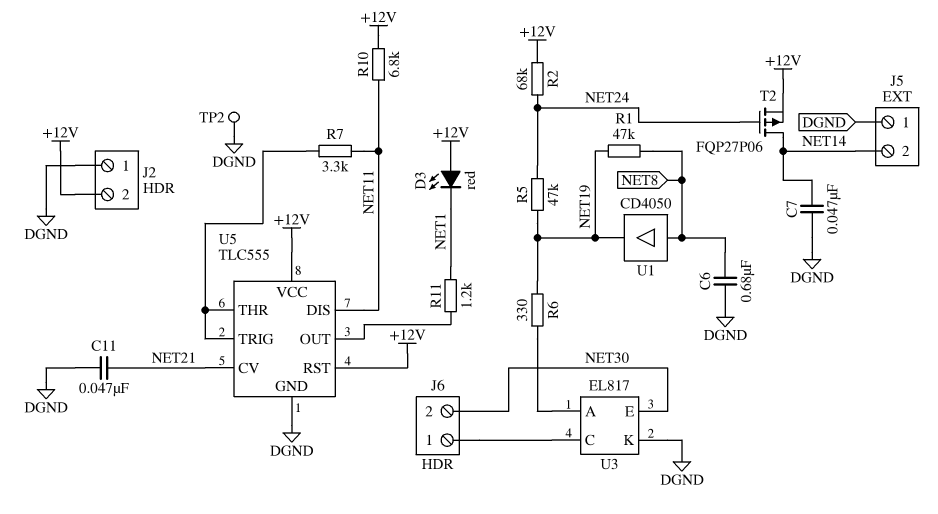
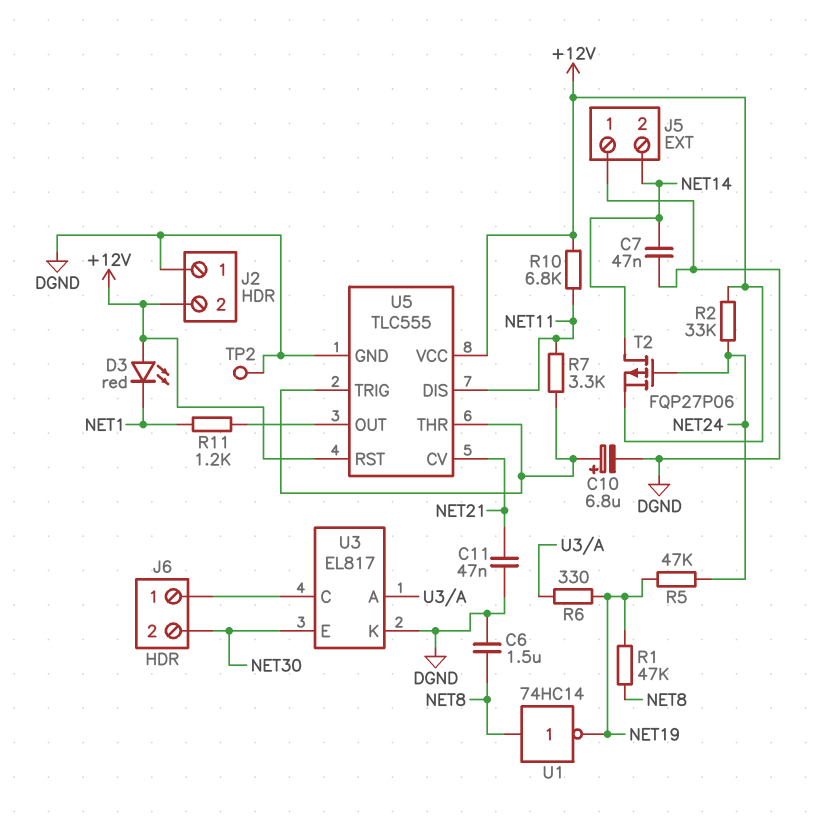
C6: 680nF (DGND, NET8) -> 1.5uF (DGND, NET8)
C10: none -> 6.8uF (plus U5/THR, minus DGND)
R2: 68k (+12V, NET24) -> 33k (+12V, NET24)
U1: buffer CD4050 (in NET8, out NET19) -> NOT 74HC14 (in NET8, out NET19)

